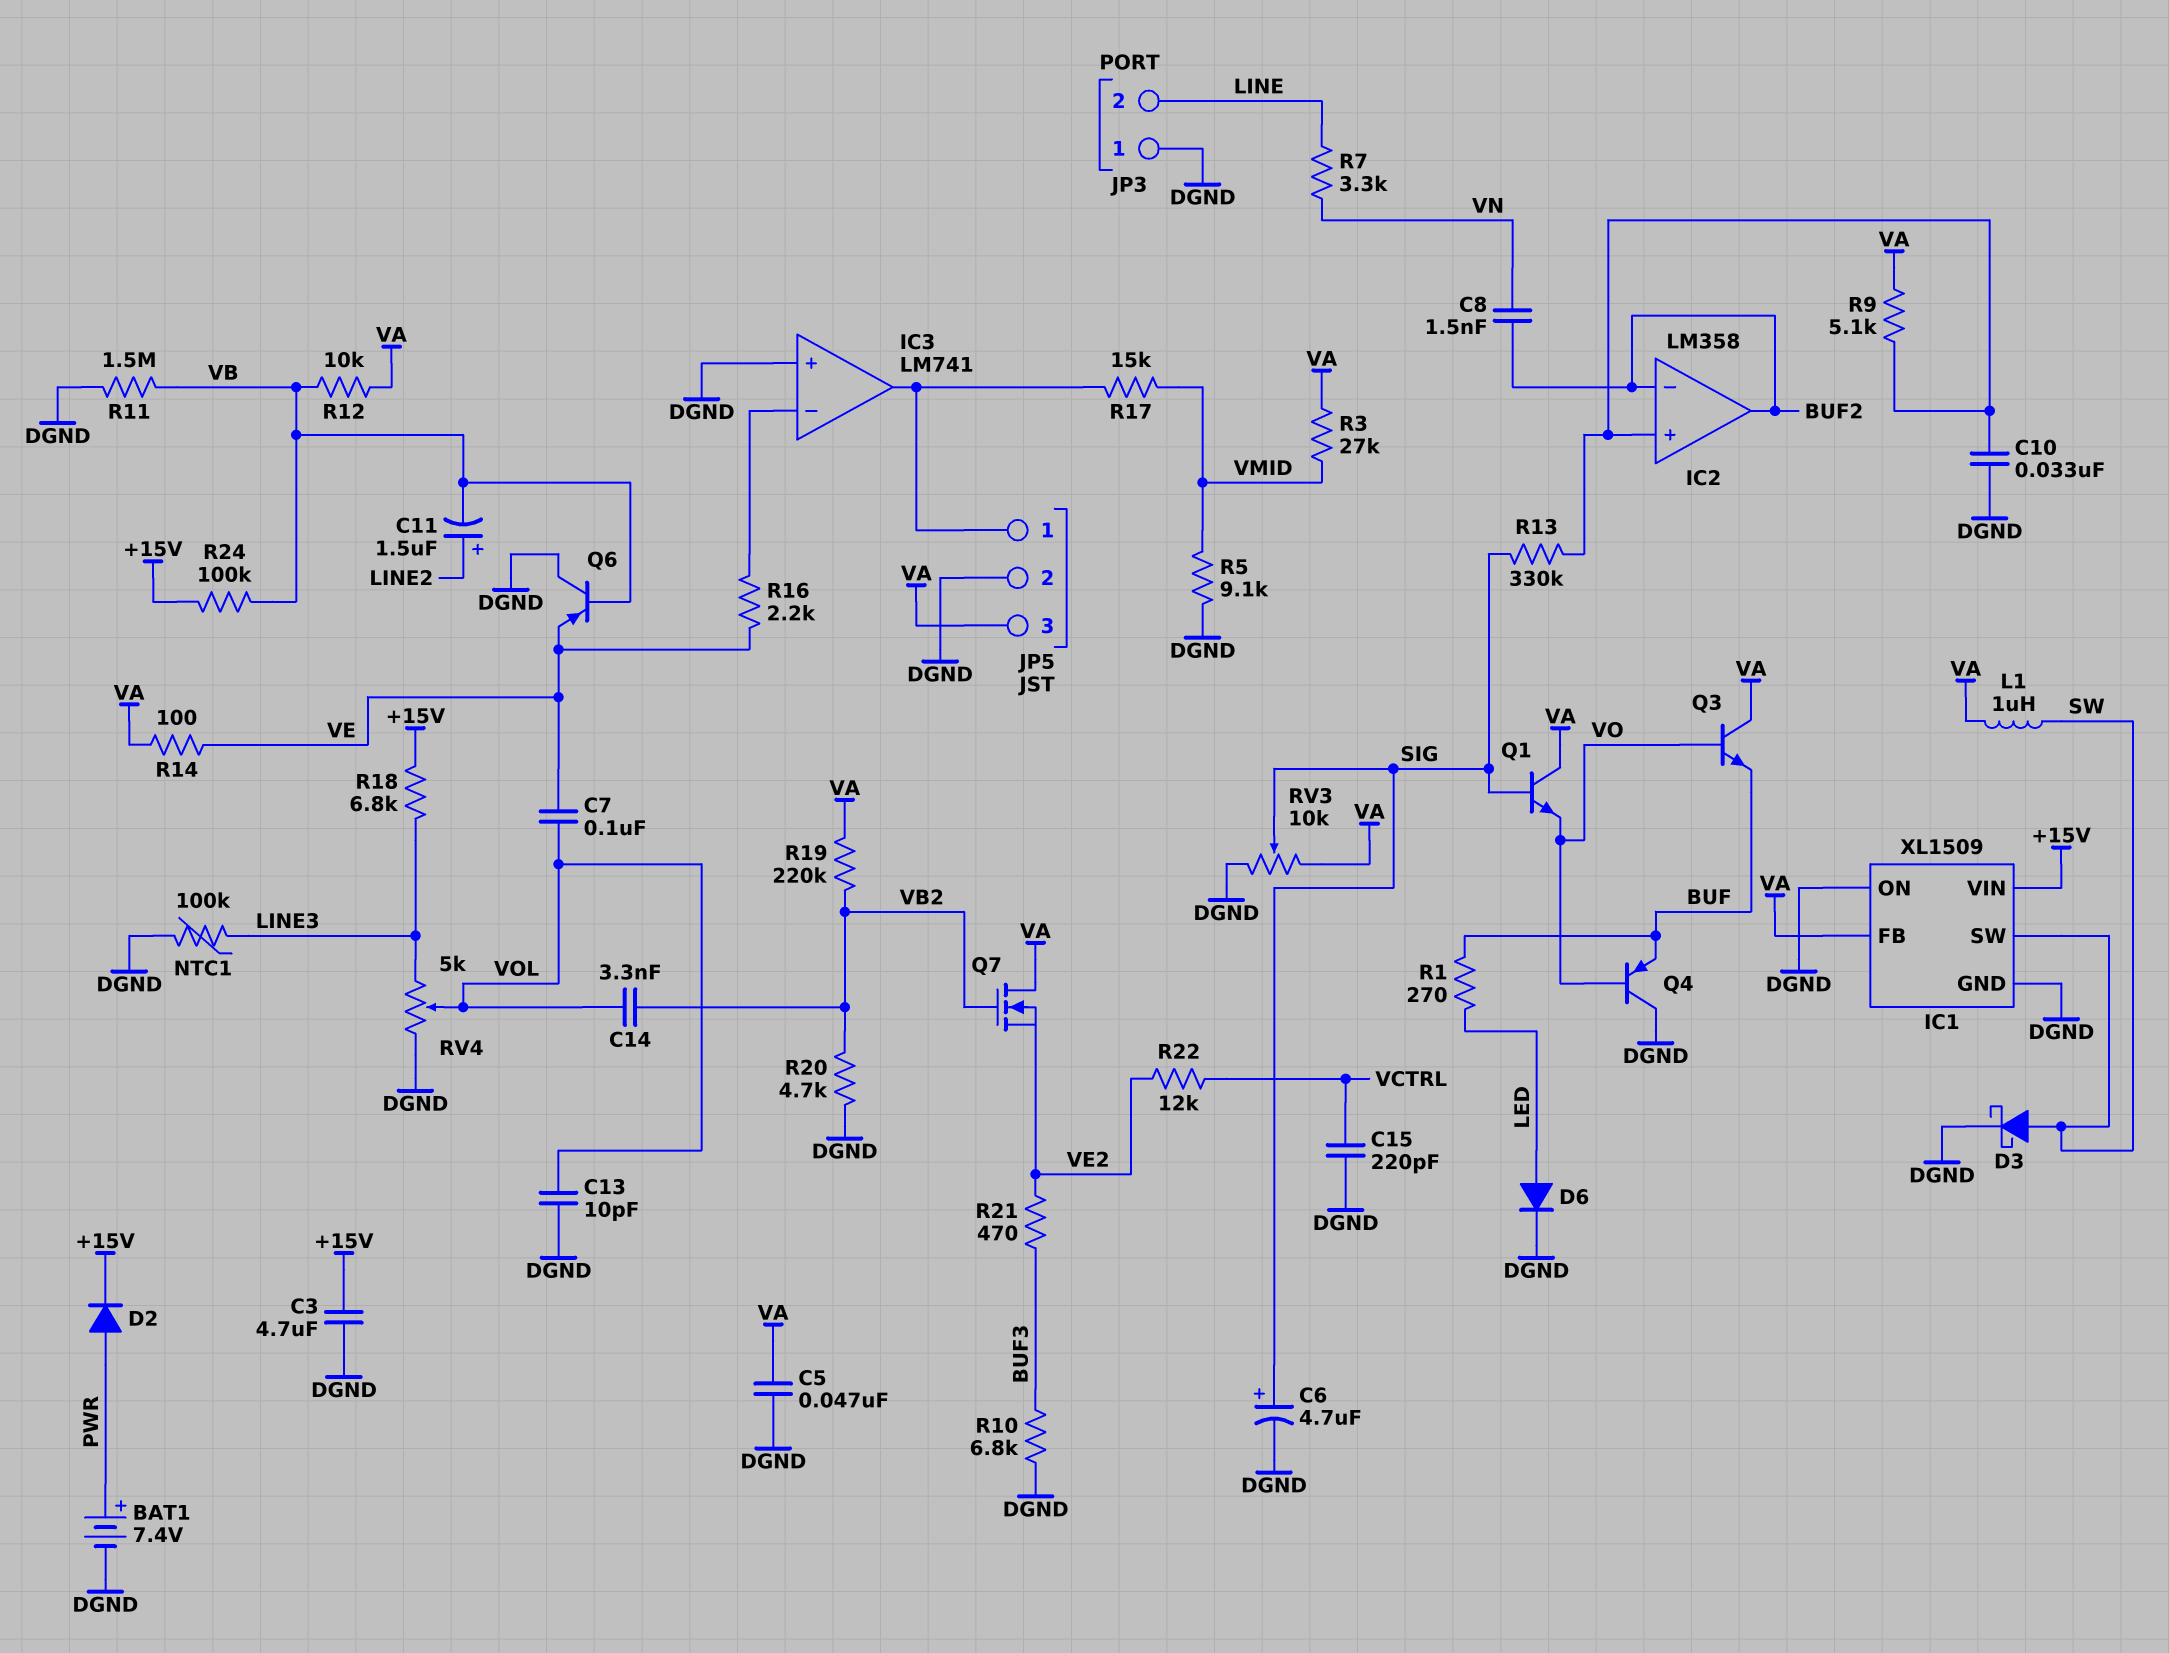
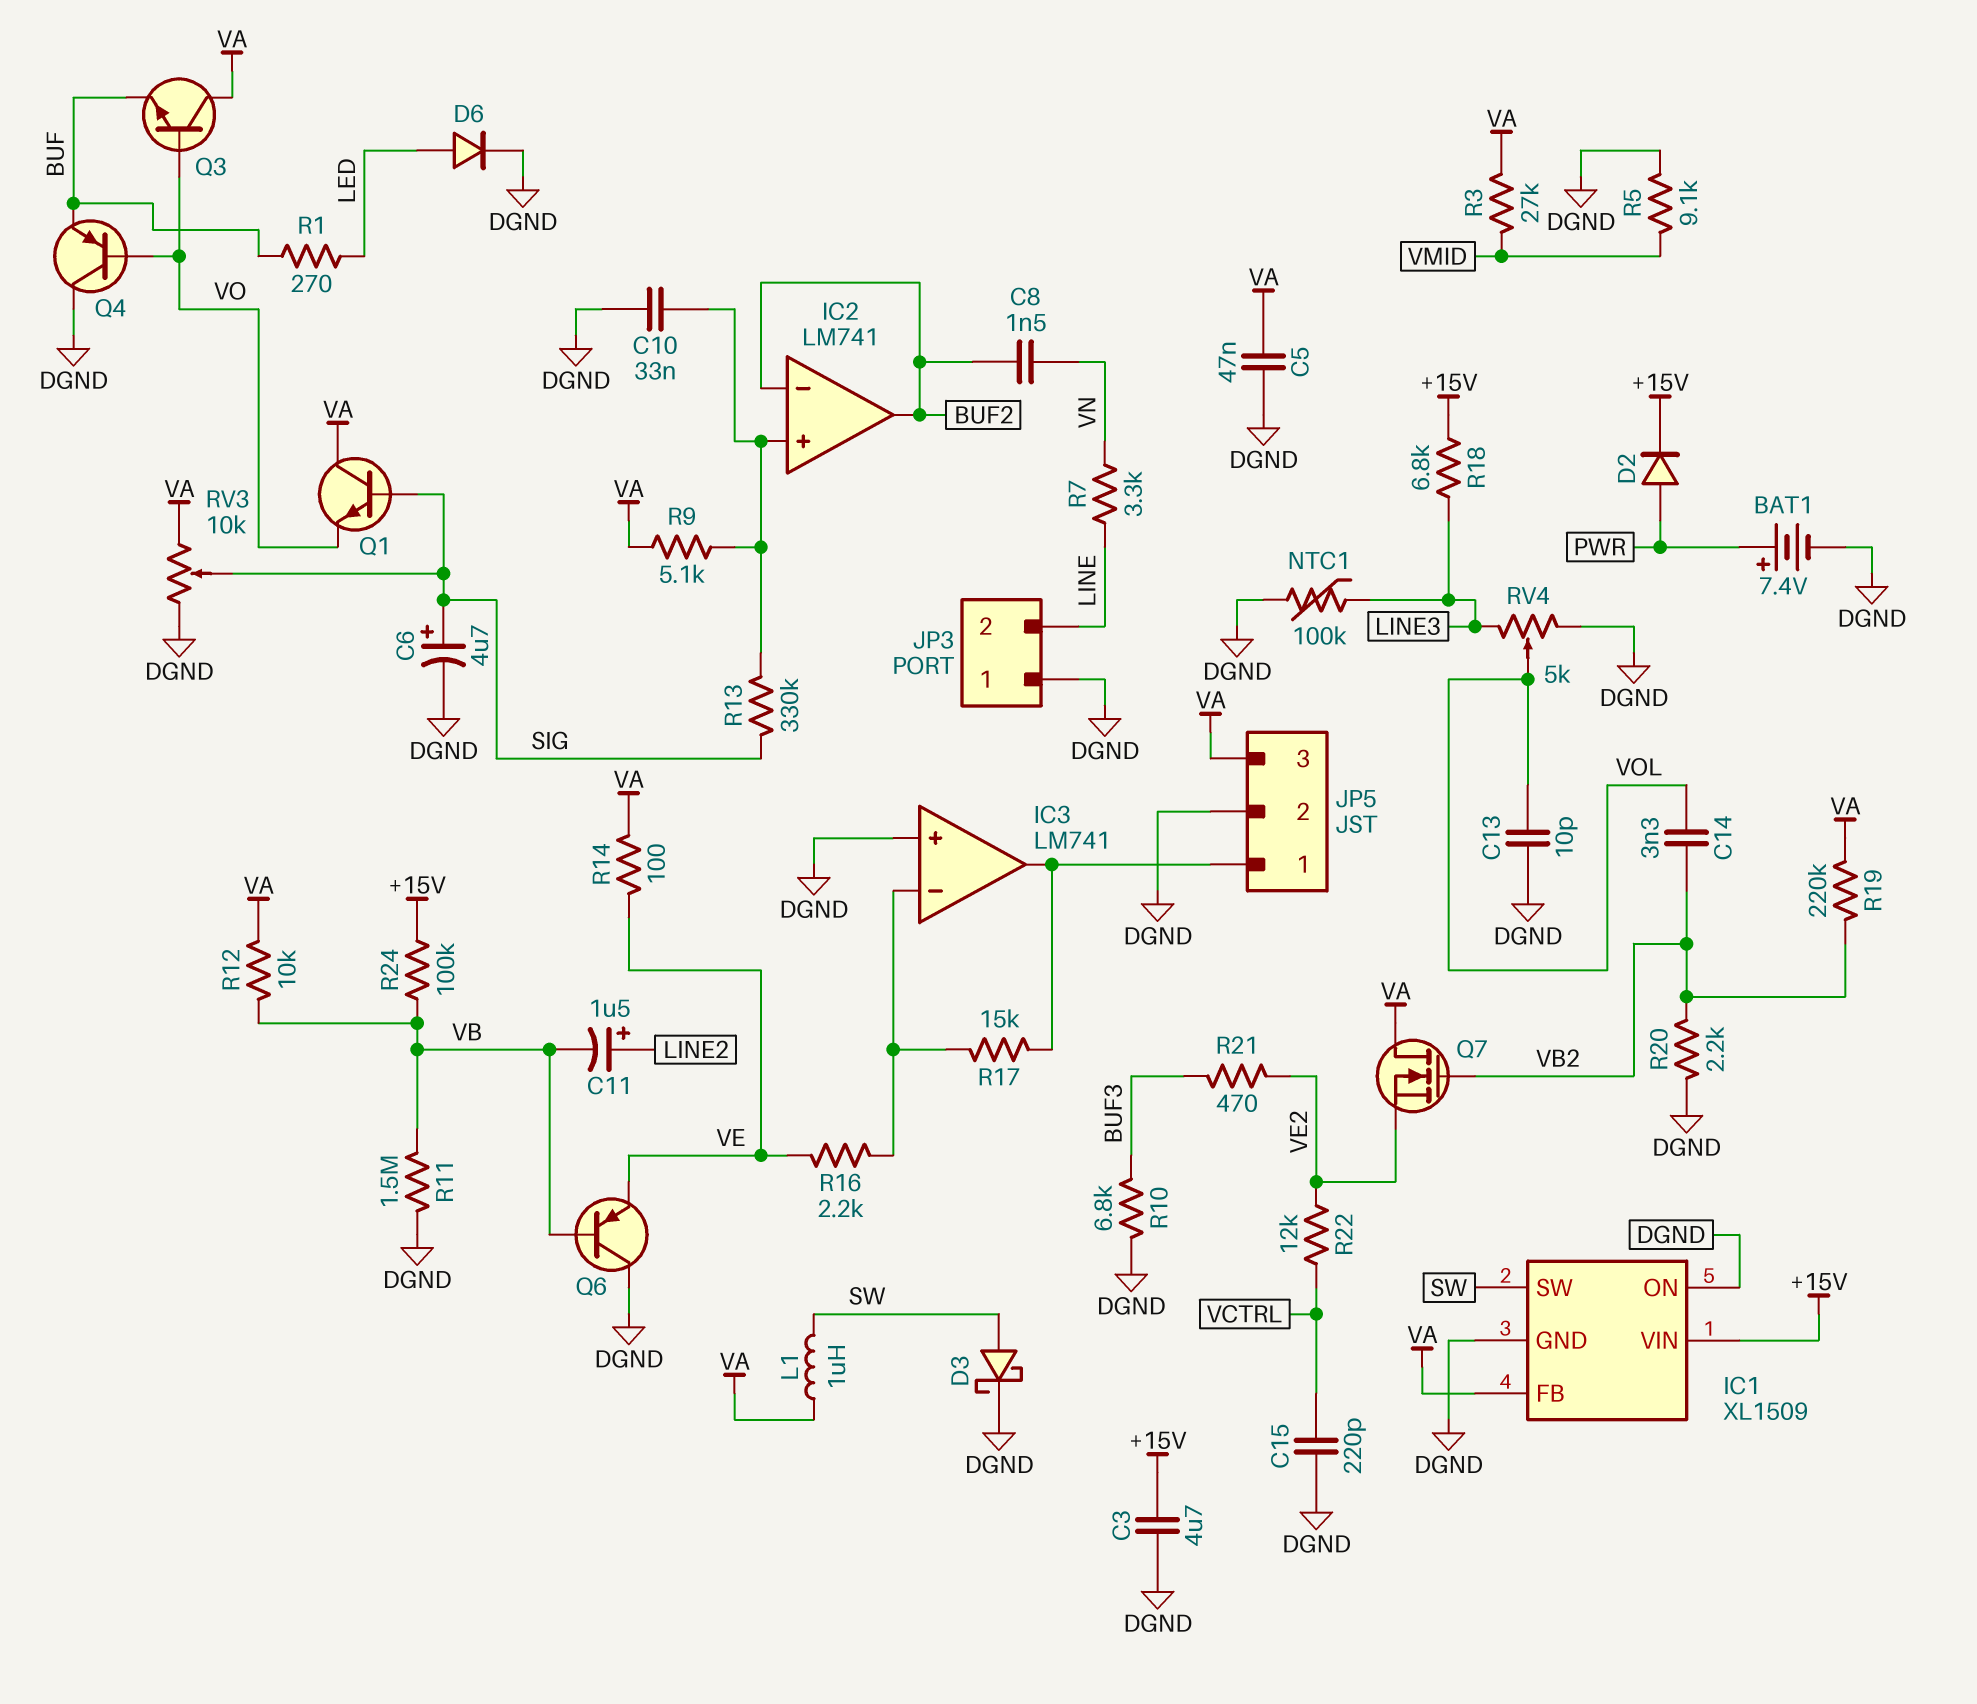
C7: 100nF (VE, VOL) -> none
IC2: LM358 -> LM741
R17: 15k (IC3/out, VMID) -> 15k (IC3/in-, IC3/out)
R20: 4.7k (DGND, VB2) -> 2.2k (DGND, VB2)

